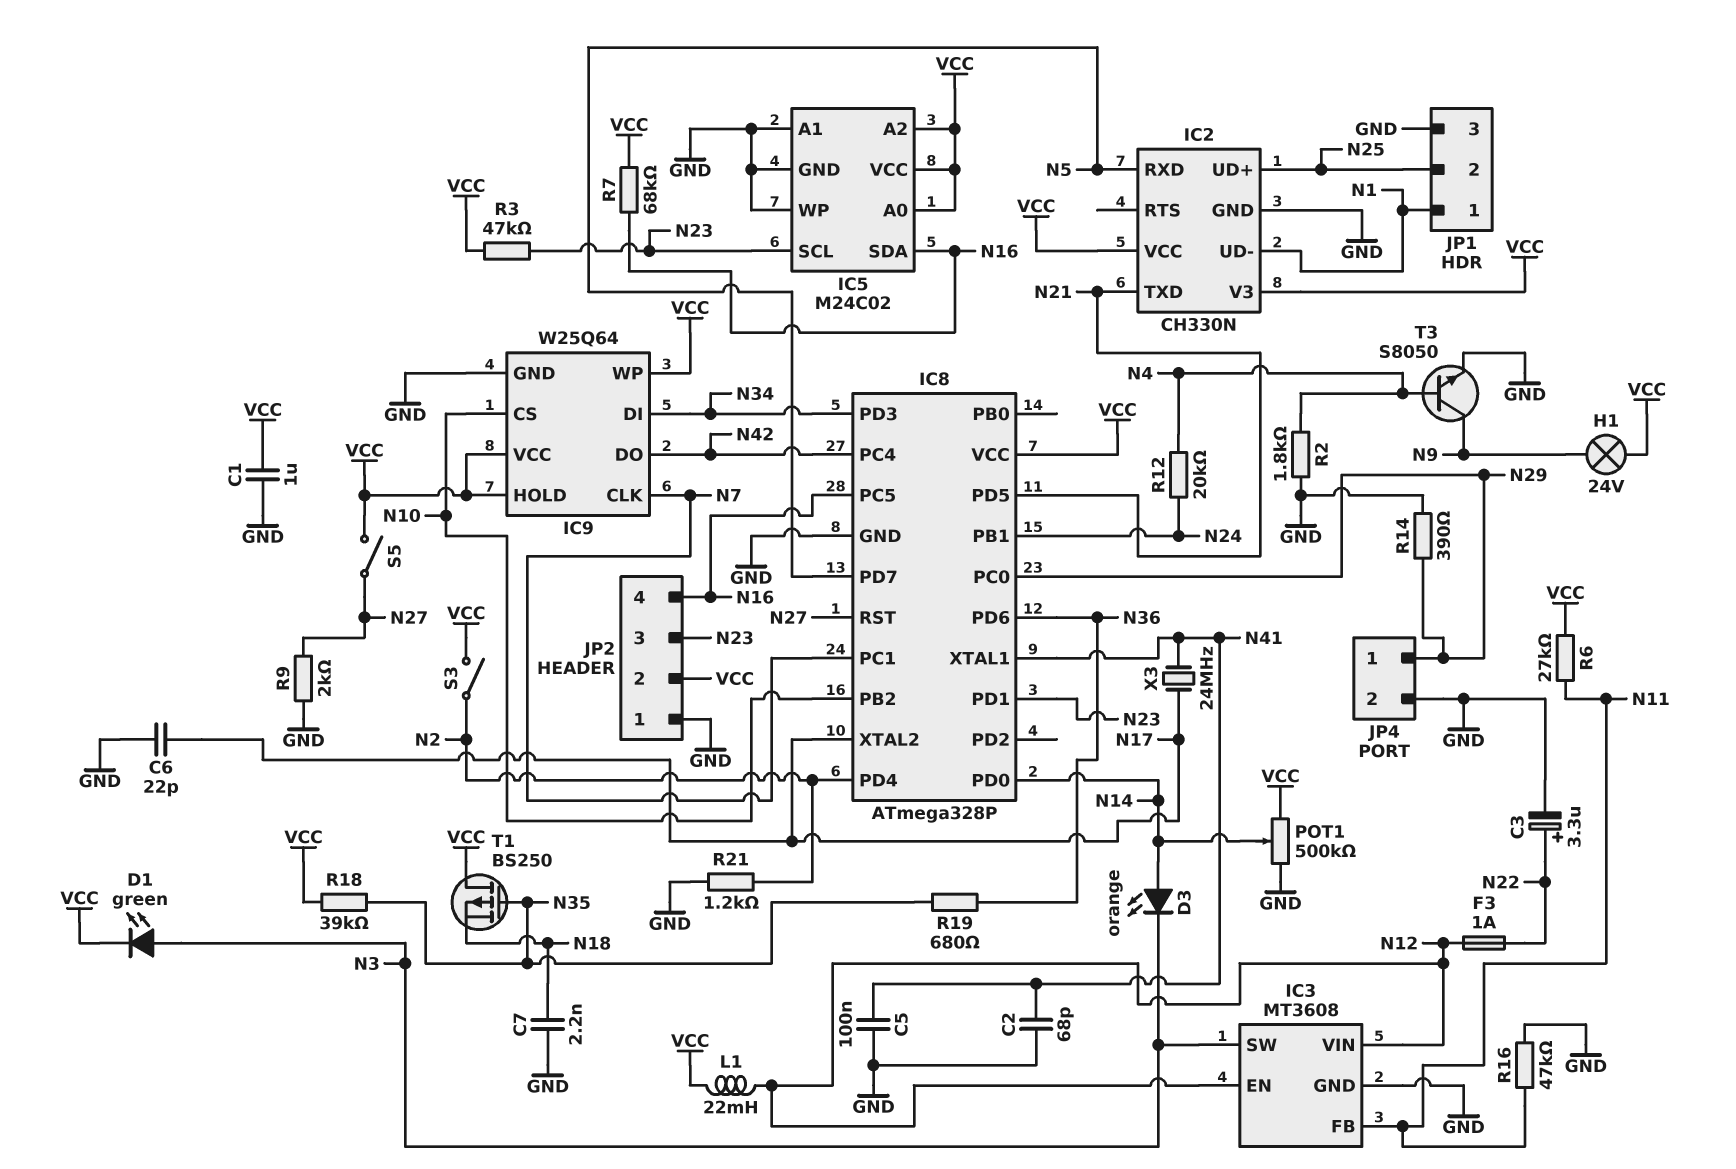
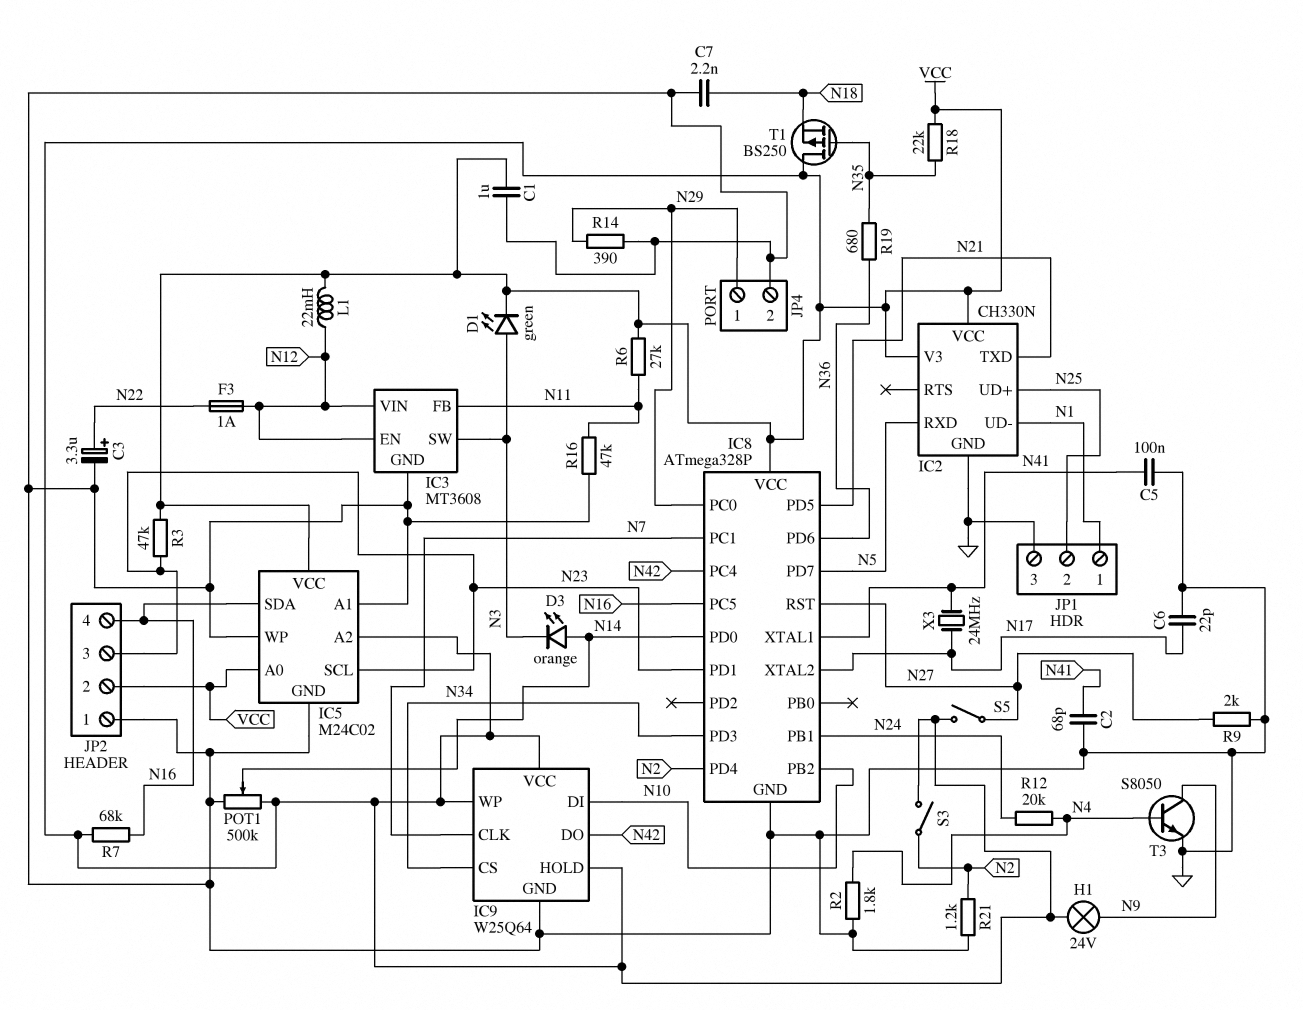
IC9 pin CS: N10 -> N34
IC9 pin DI: N34 -> N10
R18: 39k (N35, VCC) -> 22k (N35, VCC)

